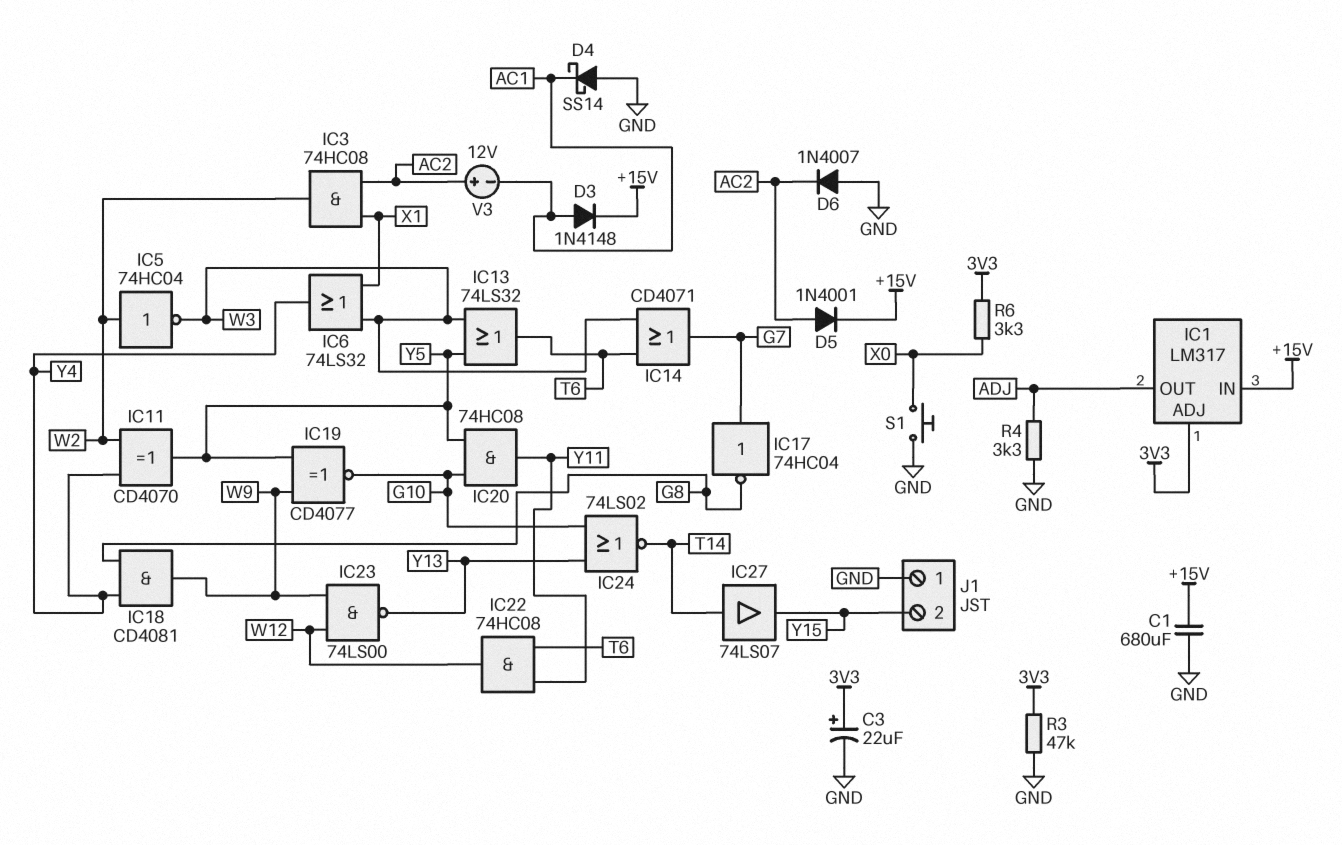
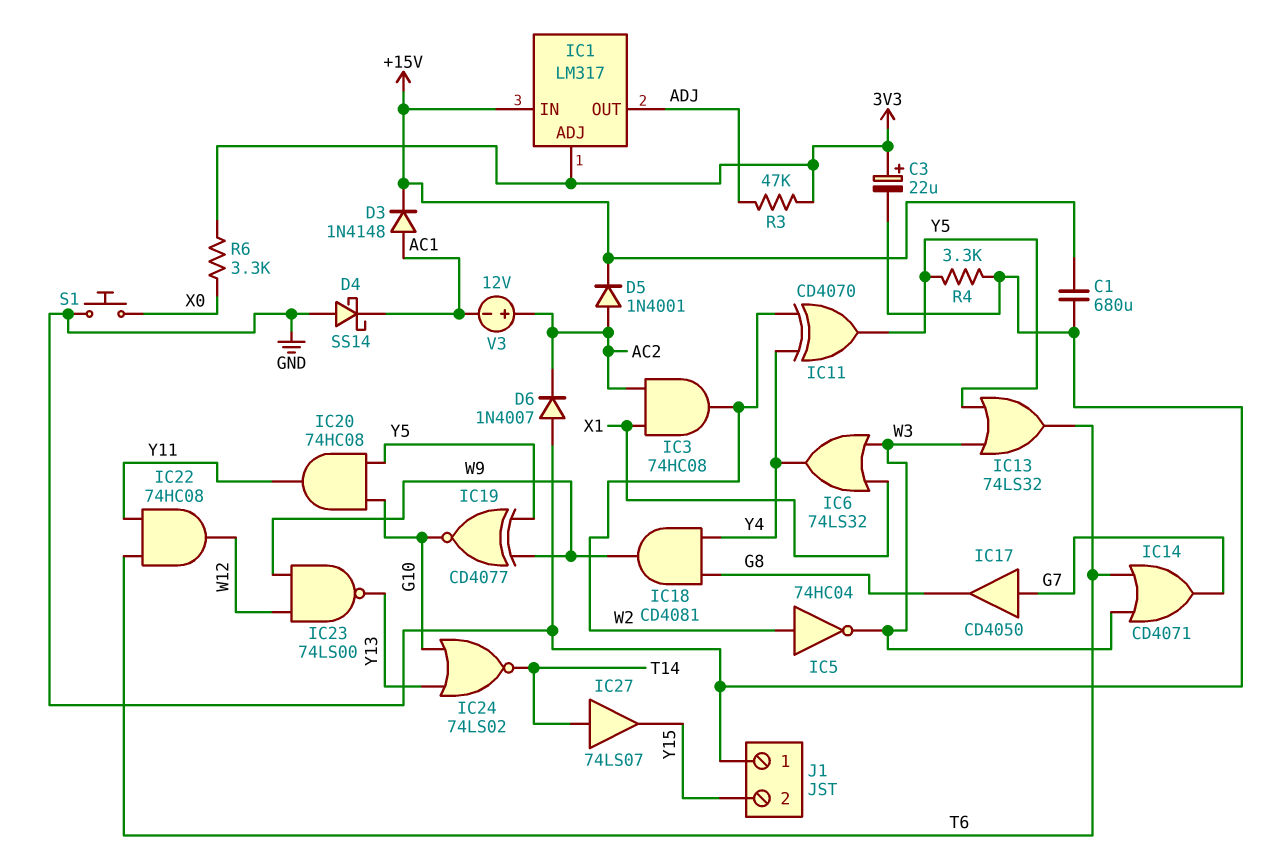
IC17: NOT 74HC04 (in G7, out G8) -> buffer CD4050 (in G7, out G8)
R3: 47k (3V3, GND) -> 47k (3V3, ADJ)
R4: 3.3k (ADJ, GND) -> 3.3k (GND, Y5)

